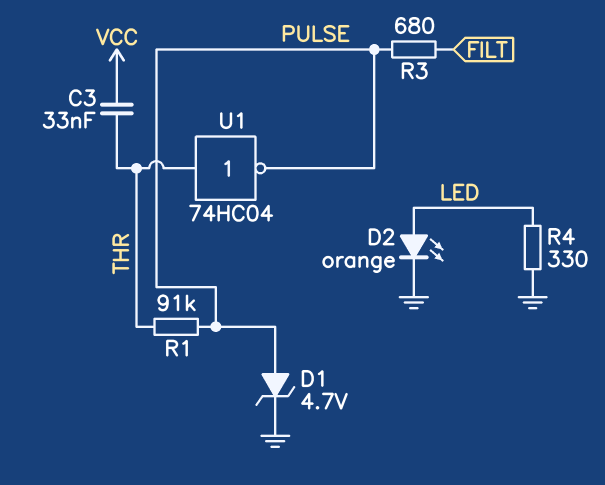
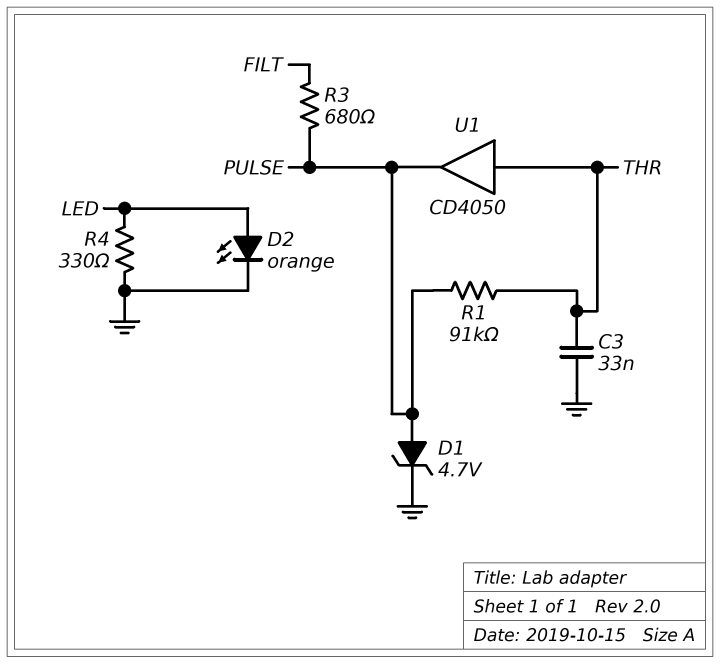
C3: 33nF (THR, VCC) -> 33nF (GND, THR)
U1: NOT 74HC04 (in THR, out PULSE) -> buffer CD4050 (in THR, out PULSE)

